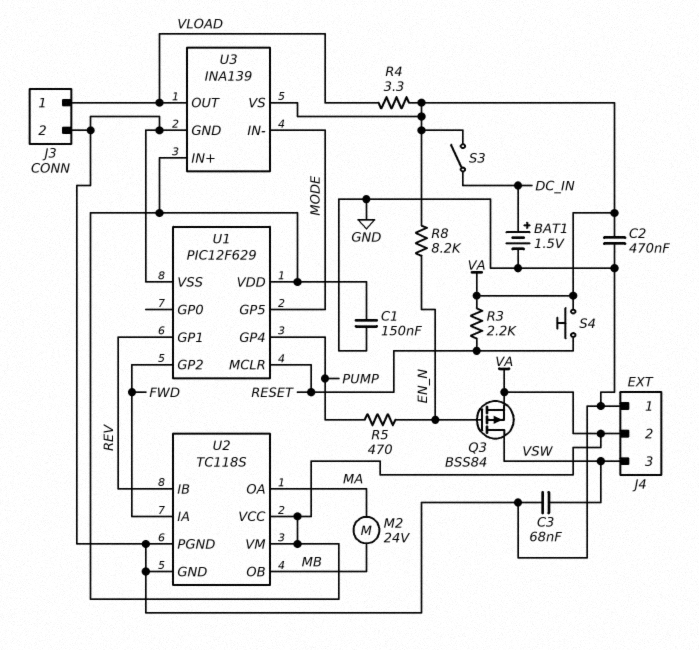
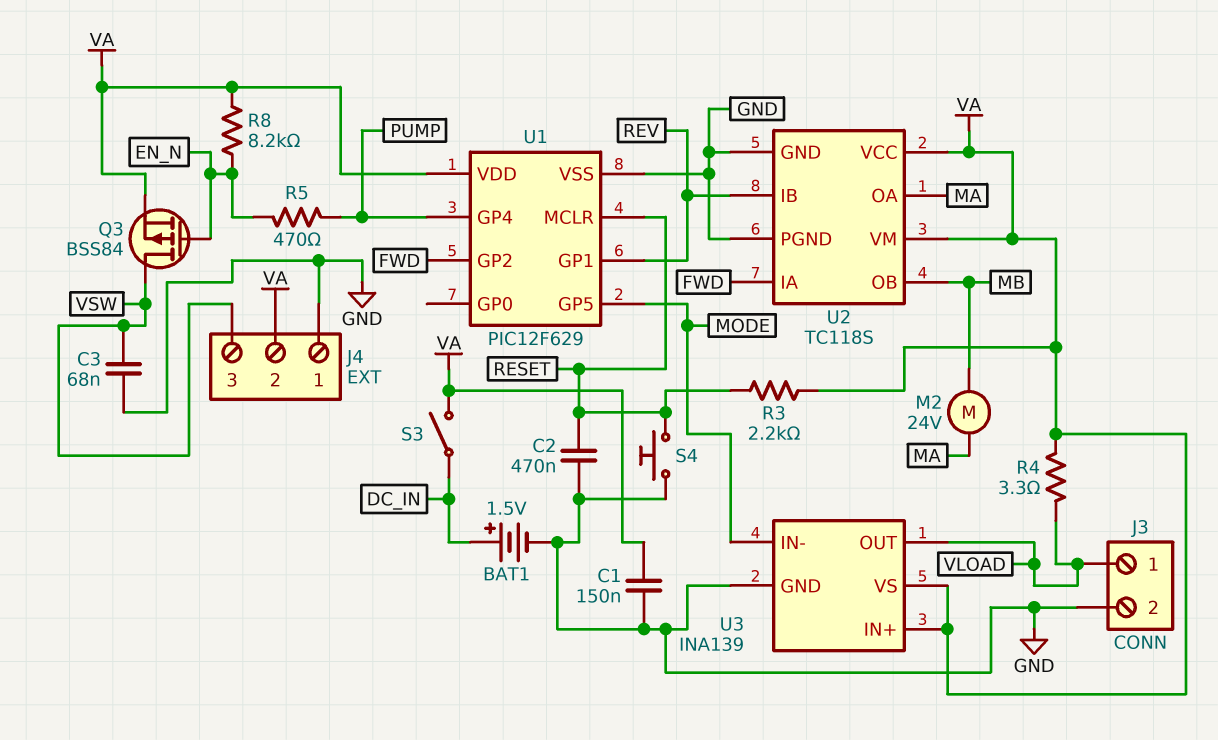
C2: 470nF (GND, VA) -> 470nF (GND, RESET)
S4: button (RESET, VA) -> button (GND, RESET)

